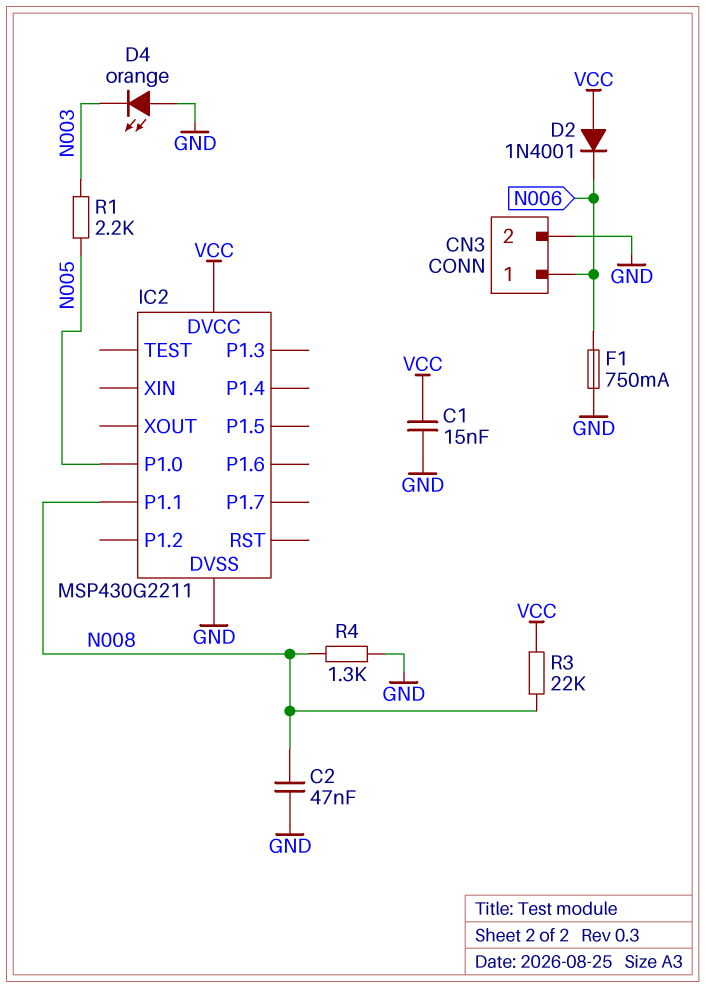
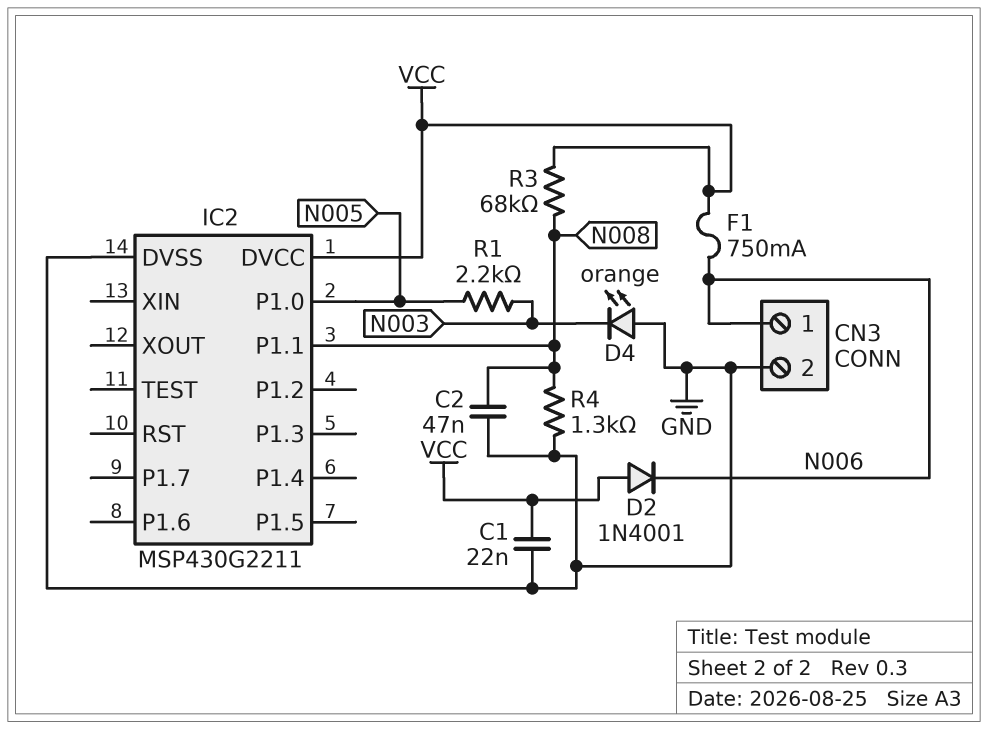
C1: 15nF (GND, VCC) -> 22nF (GND, VCC)
F1: 750mA (GND, N006) -> 750mA (N006, VCC)
R3: 22k (N008, VCC) -> 68k (N008, VCC)

